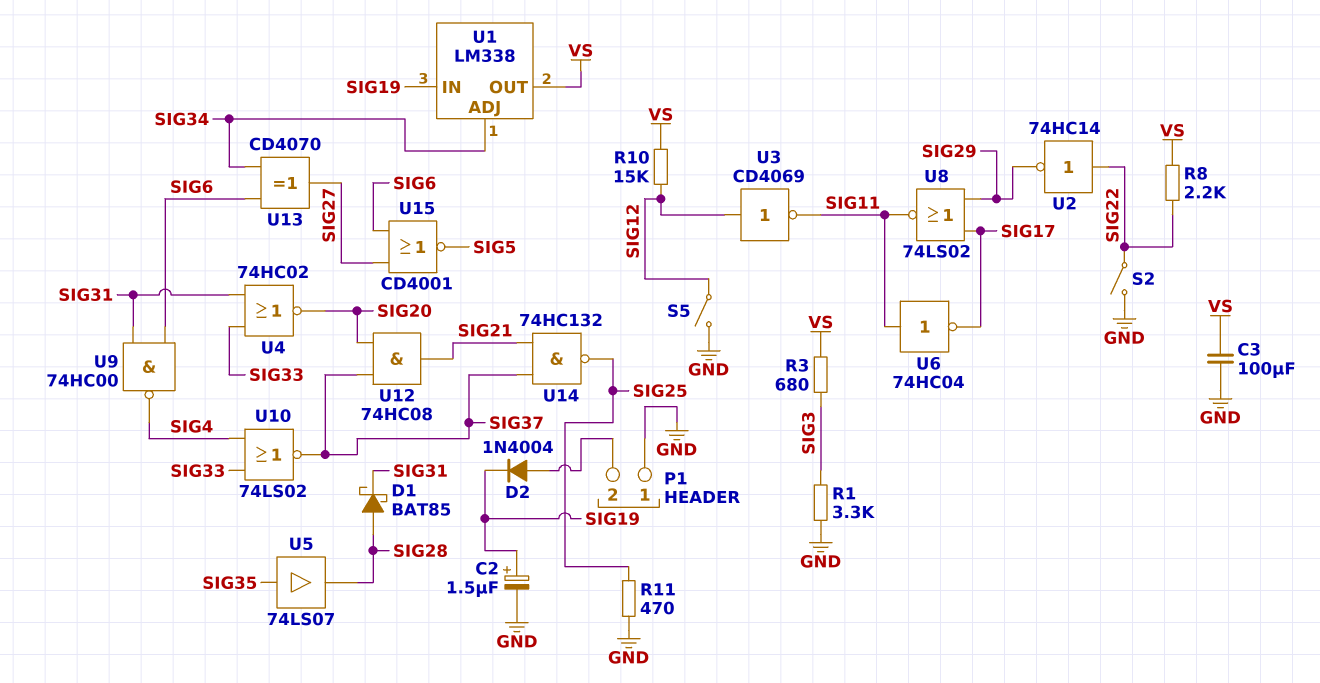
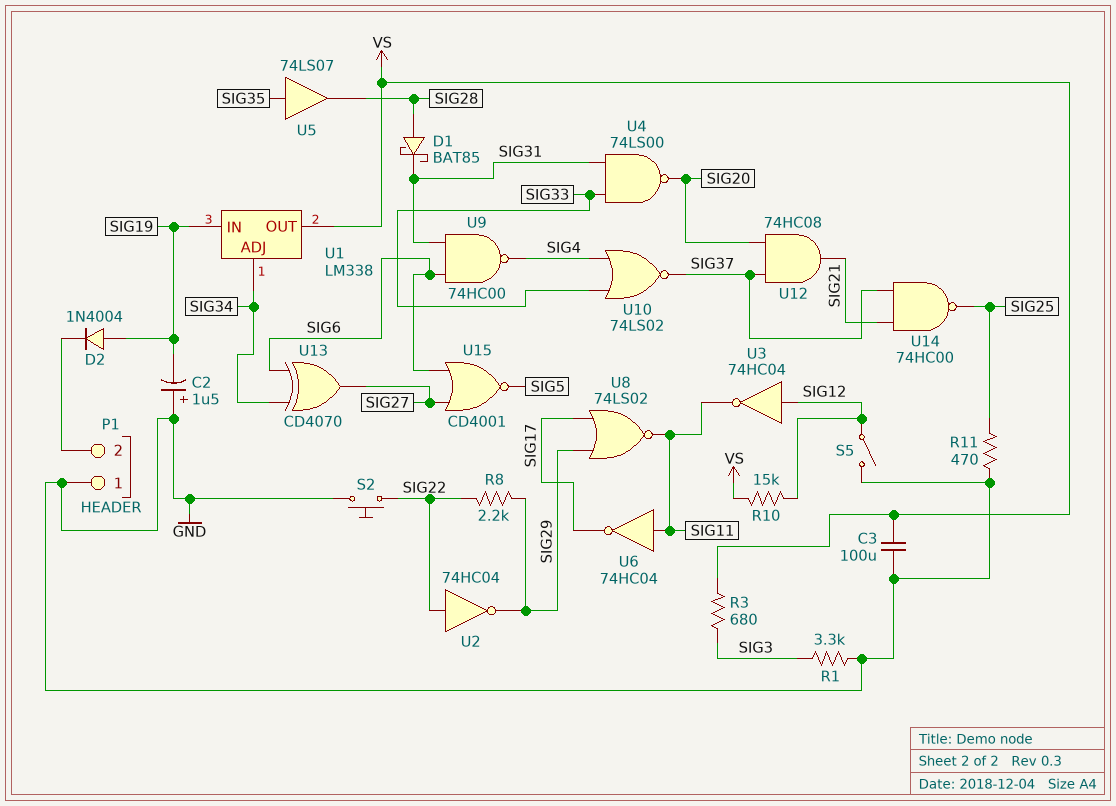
C2: 1.5uF (plus SIG19, minus GND) -> 1.5uF (plus GND, minus SIG19)
D2: diode 1N4004 (A P1/2, K SIG19) -> diode 1N4004 (A SIG19, K P1/2)
R8: 2.2k (SIG22, VS) -> 2.2k (SIG22, SIG29)
S2: switch (GND, SIG22) -> button (GND, SIG22)
U2: NOT 74HC14 (in SIG22, out SIG29) -> NOT 74HC04 (in SIG22, out SIG29)
U3: NOT CD4069 (in SIG12, out SIG11) -> NOT 74HC04 (in SIG12, out SIG11)
U4: NOR 74HC02 (in SIG31, in SIG33, out SIG20) -> NAND 74LS00 (in SIG31, in SIG33, out SIG20)
U14: NAND 74HC132 (in SIG21, in SIG37, out SIG25) -> NAND 74HC00 (in SIG21, in SIG37, out SIG25)

